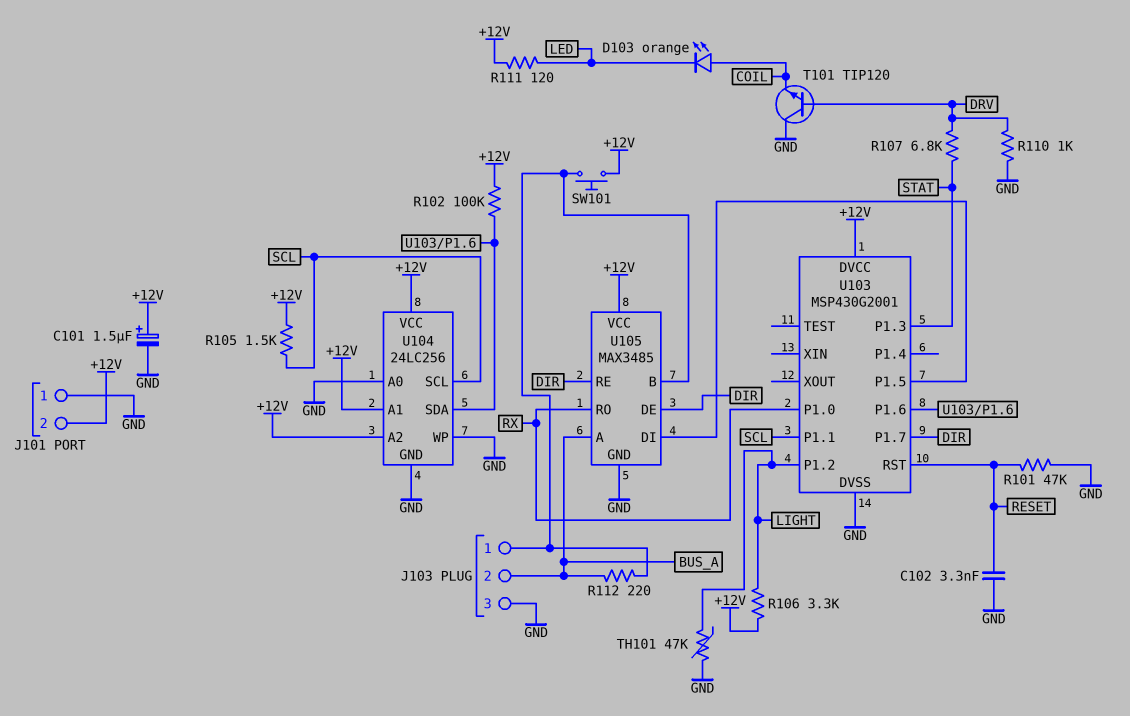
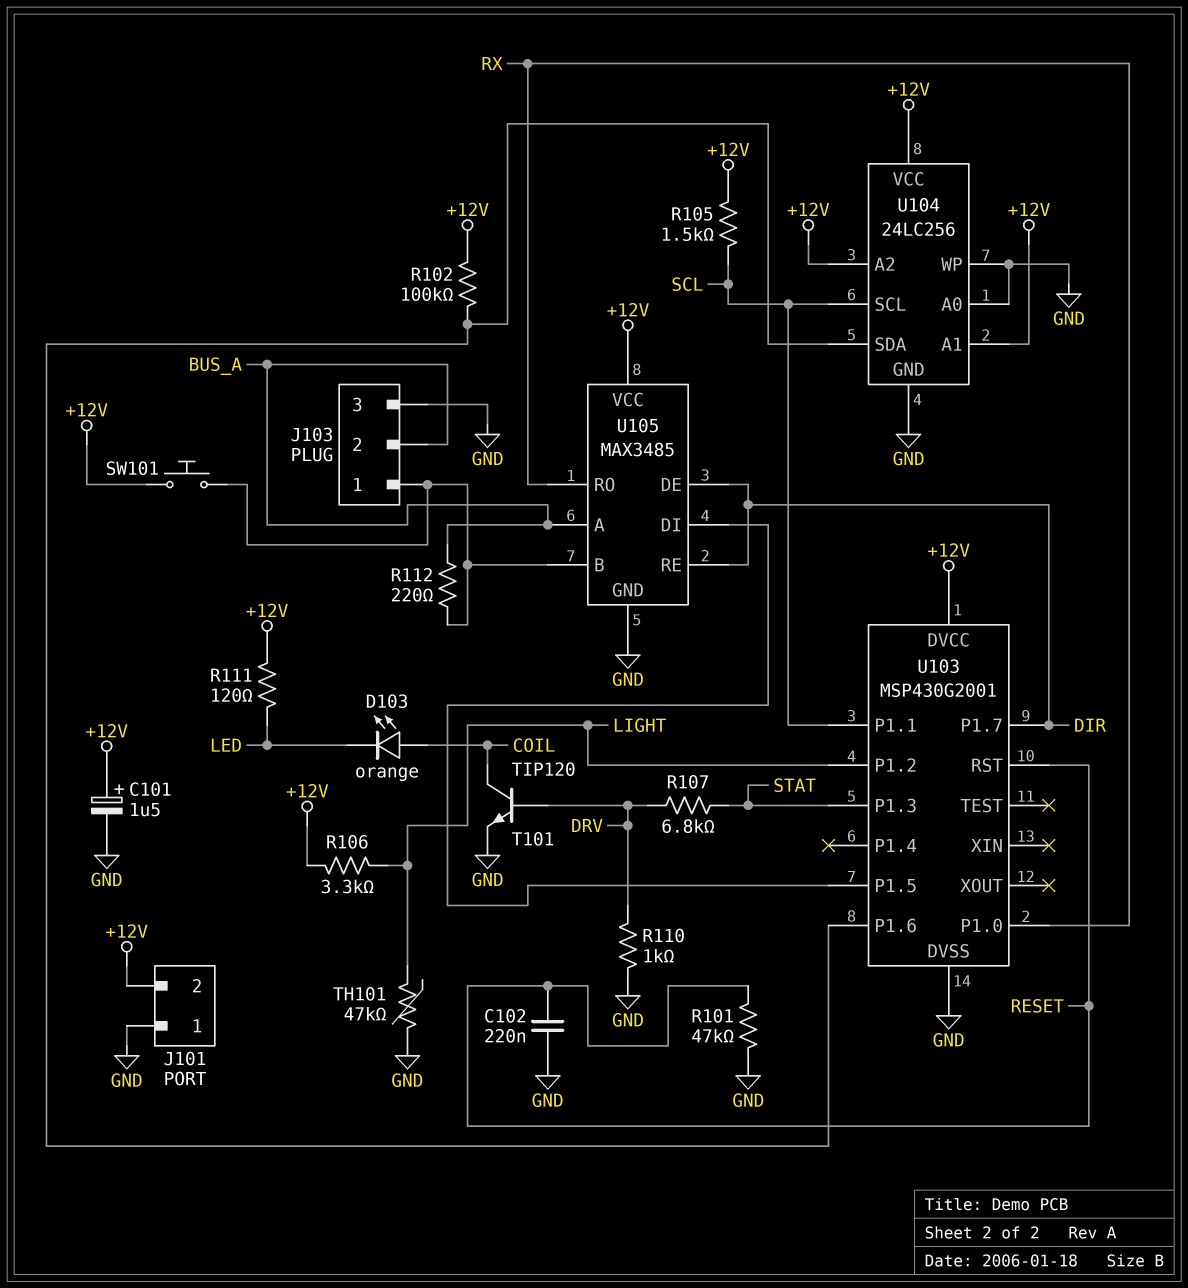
C102: 3.3nF (GND, RESET) -> 220nF (GND, RESET)
T101: NPN TIP120 (B DRV, C GND, E COIL) -> NPN TIP120 (B DRV, C COIL, E GND)

